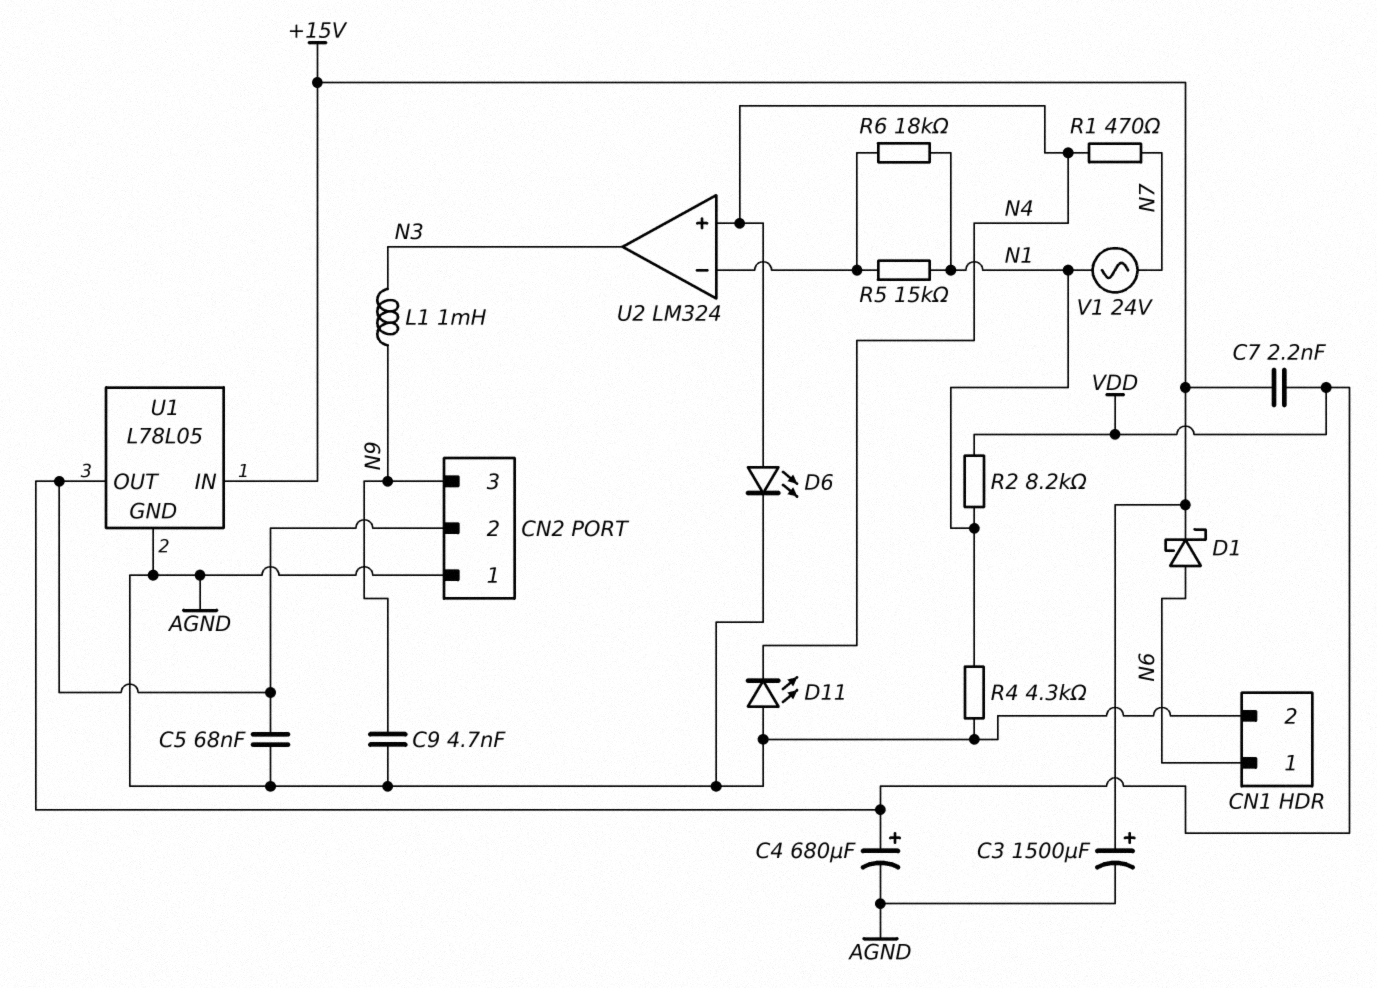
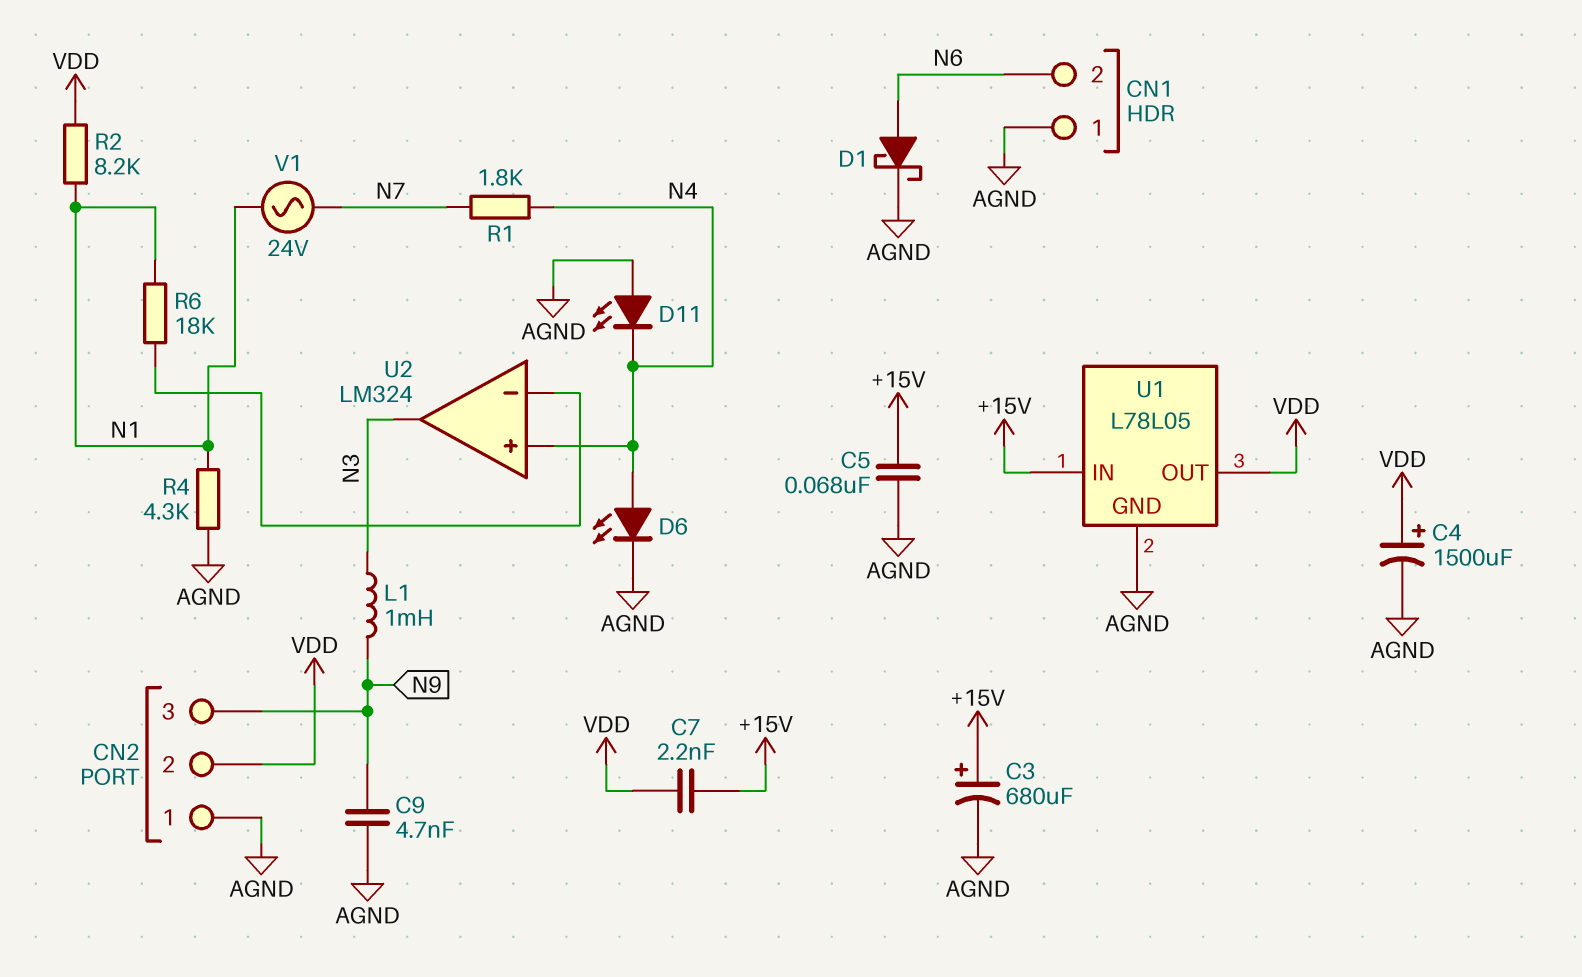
C3: 1500uF (plus +15V, minus AGND) -> 680uF (plus +15V, minus AGND)
C4: 680uF (plus VDD, minus AGND) -> 1500uF (plus VDD, minus AGND)
C5: 68nF (AGND, VDD) -> 68nF (+15V, AGND)
CN1 pin 1: N6 -> AGND
CN1 pin 2: AGND -> N6
D1: schottky (A N6, K +15V) -> schottky (A N6, K AGND)
R1: 470 (N4, N7) -> 1.8k (N4, N7)
R5: 15k (N1, U2/in-) -> none

